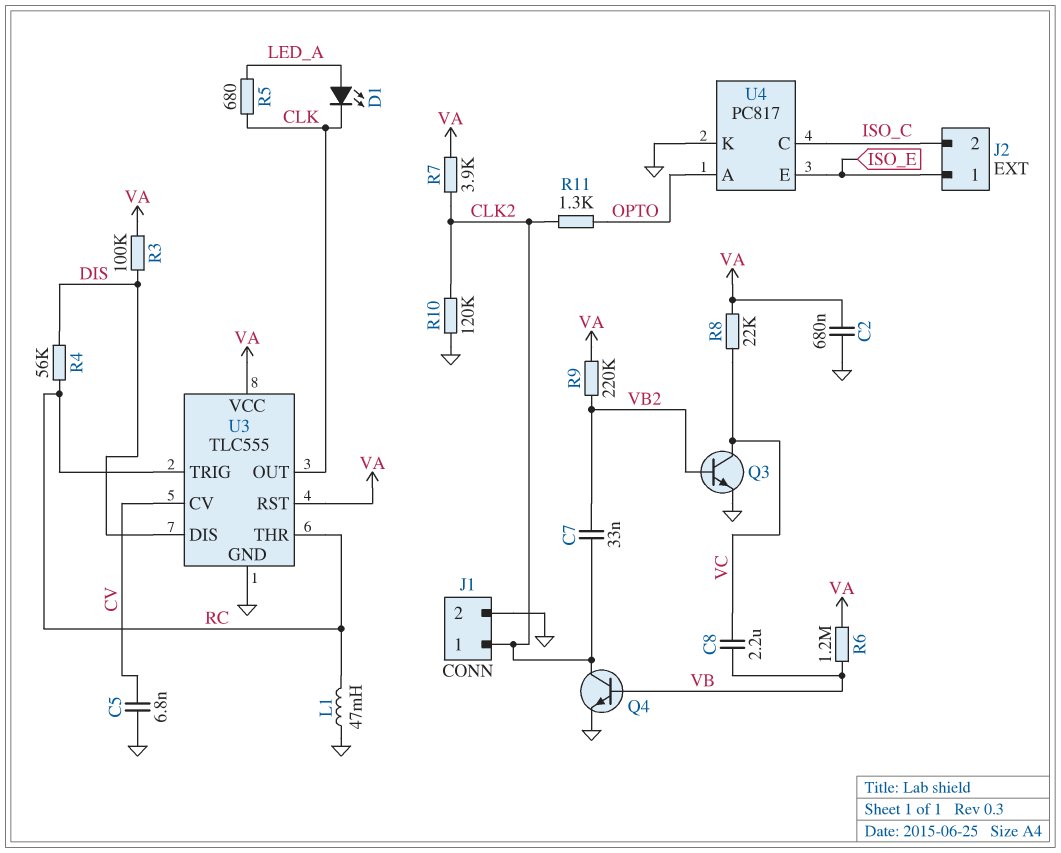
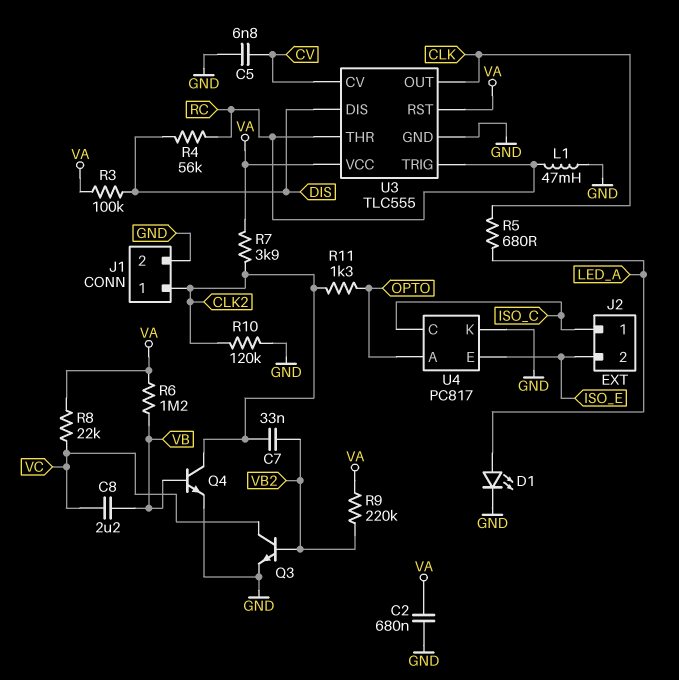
D1: LED (A LED_A, K CLK) -> LED (A LED_A, K GND)
J2 pin 1: ISO_E -> ISO_C
J2 pin 2: ISO_C -> ISO_E

